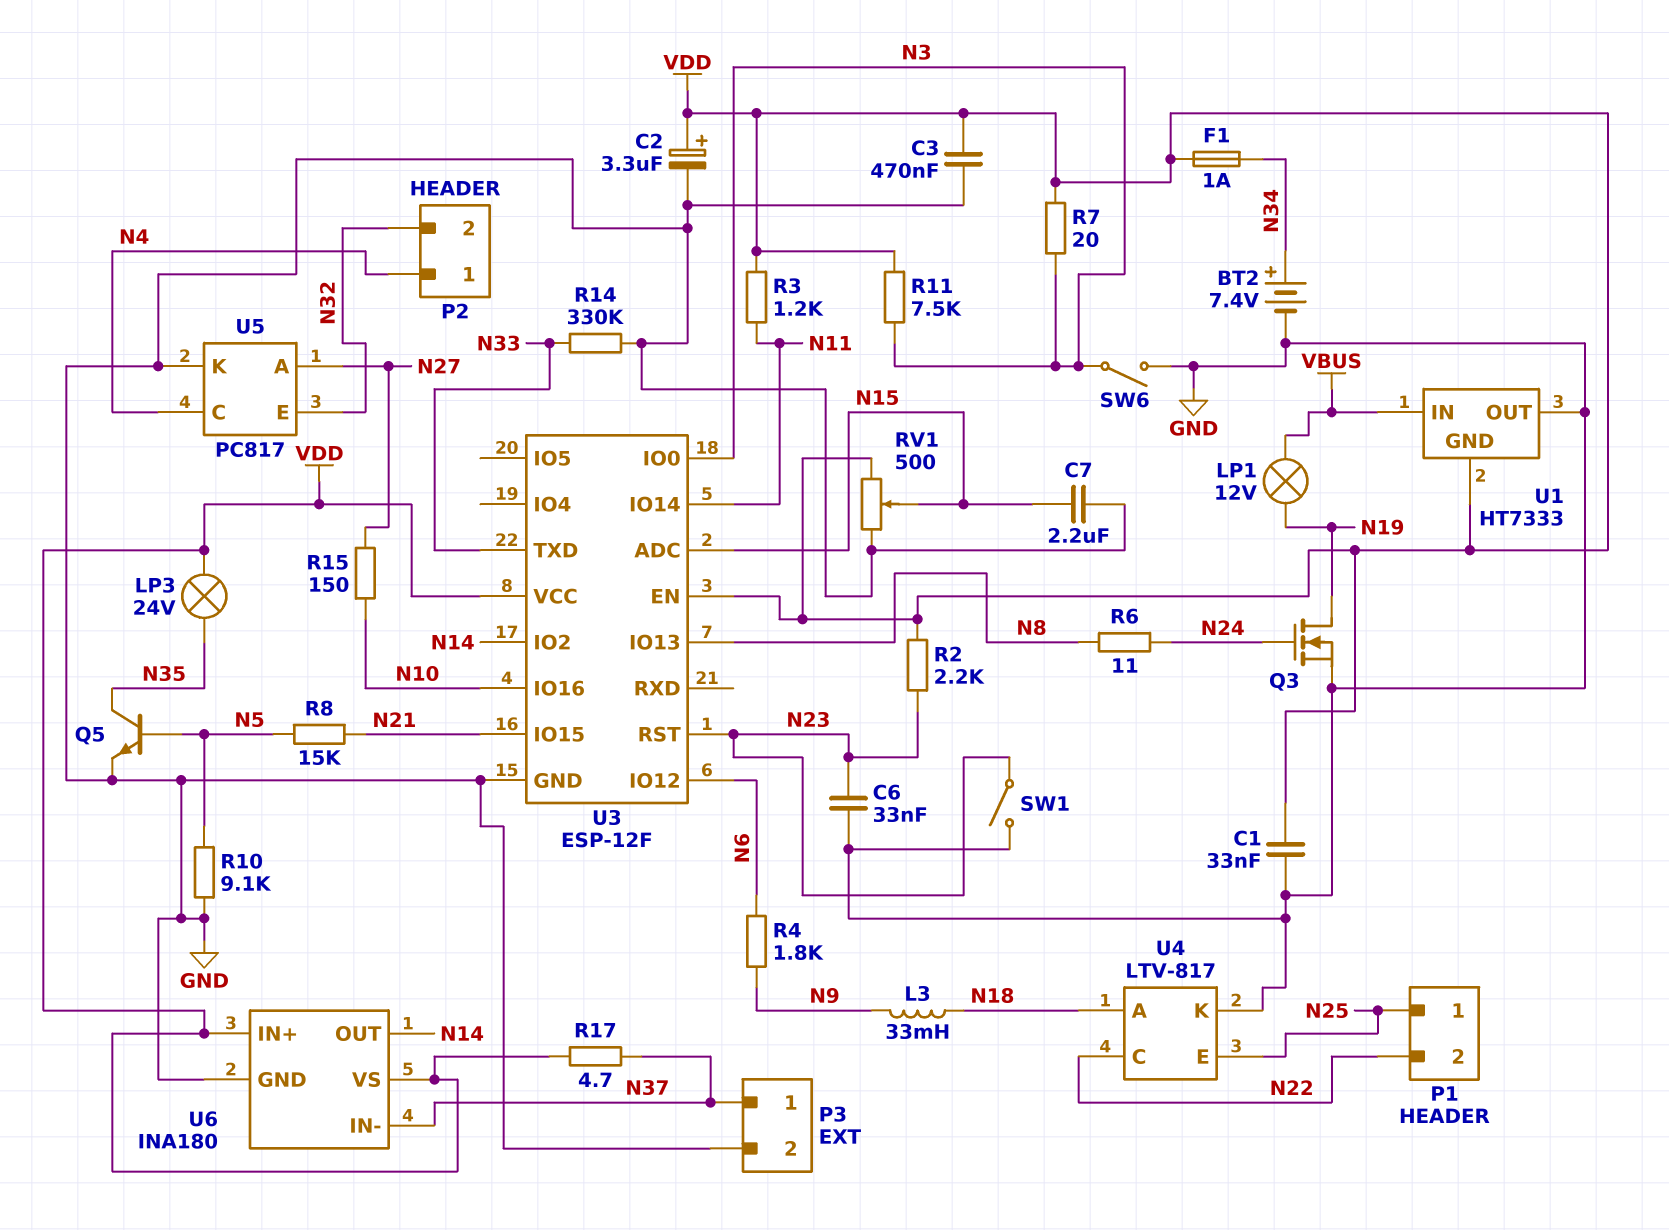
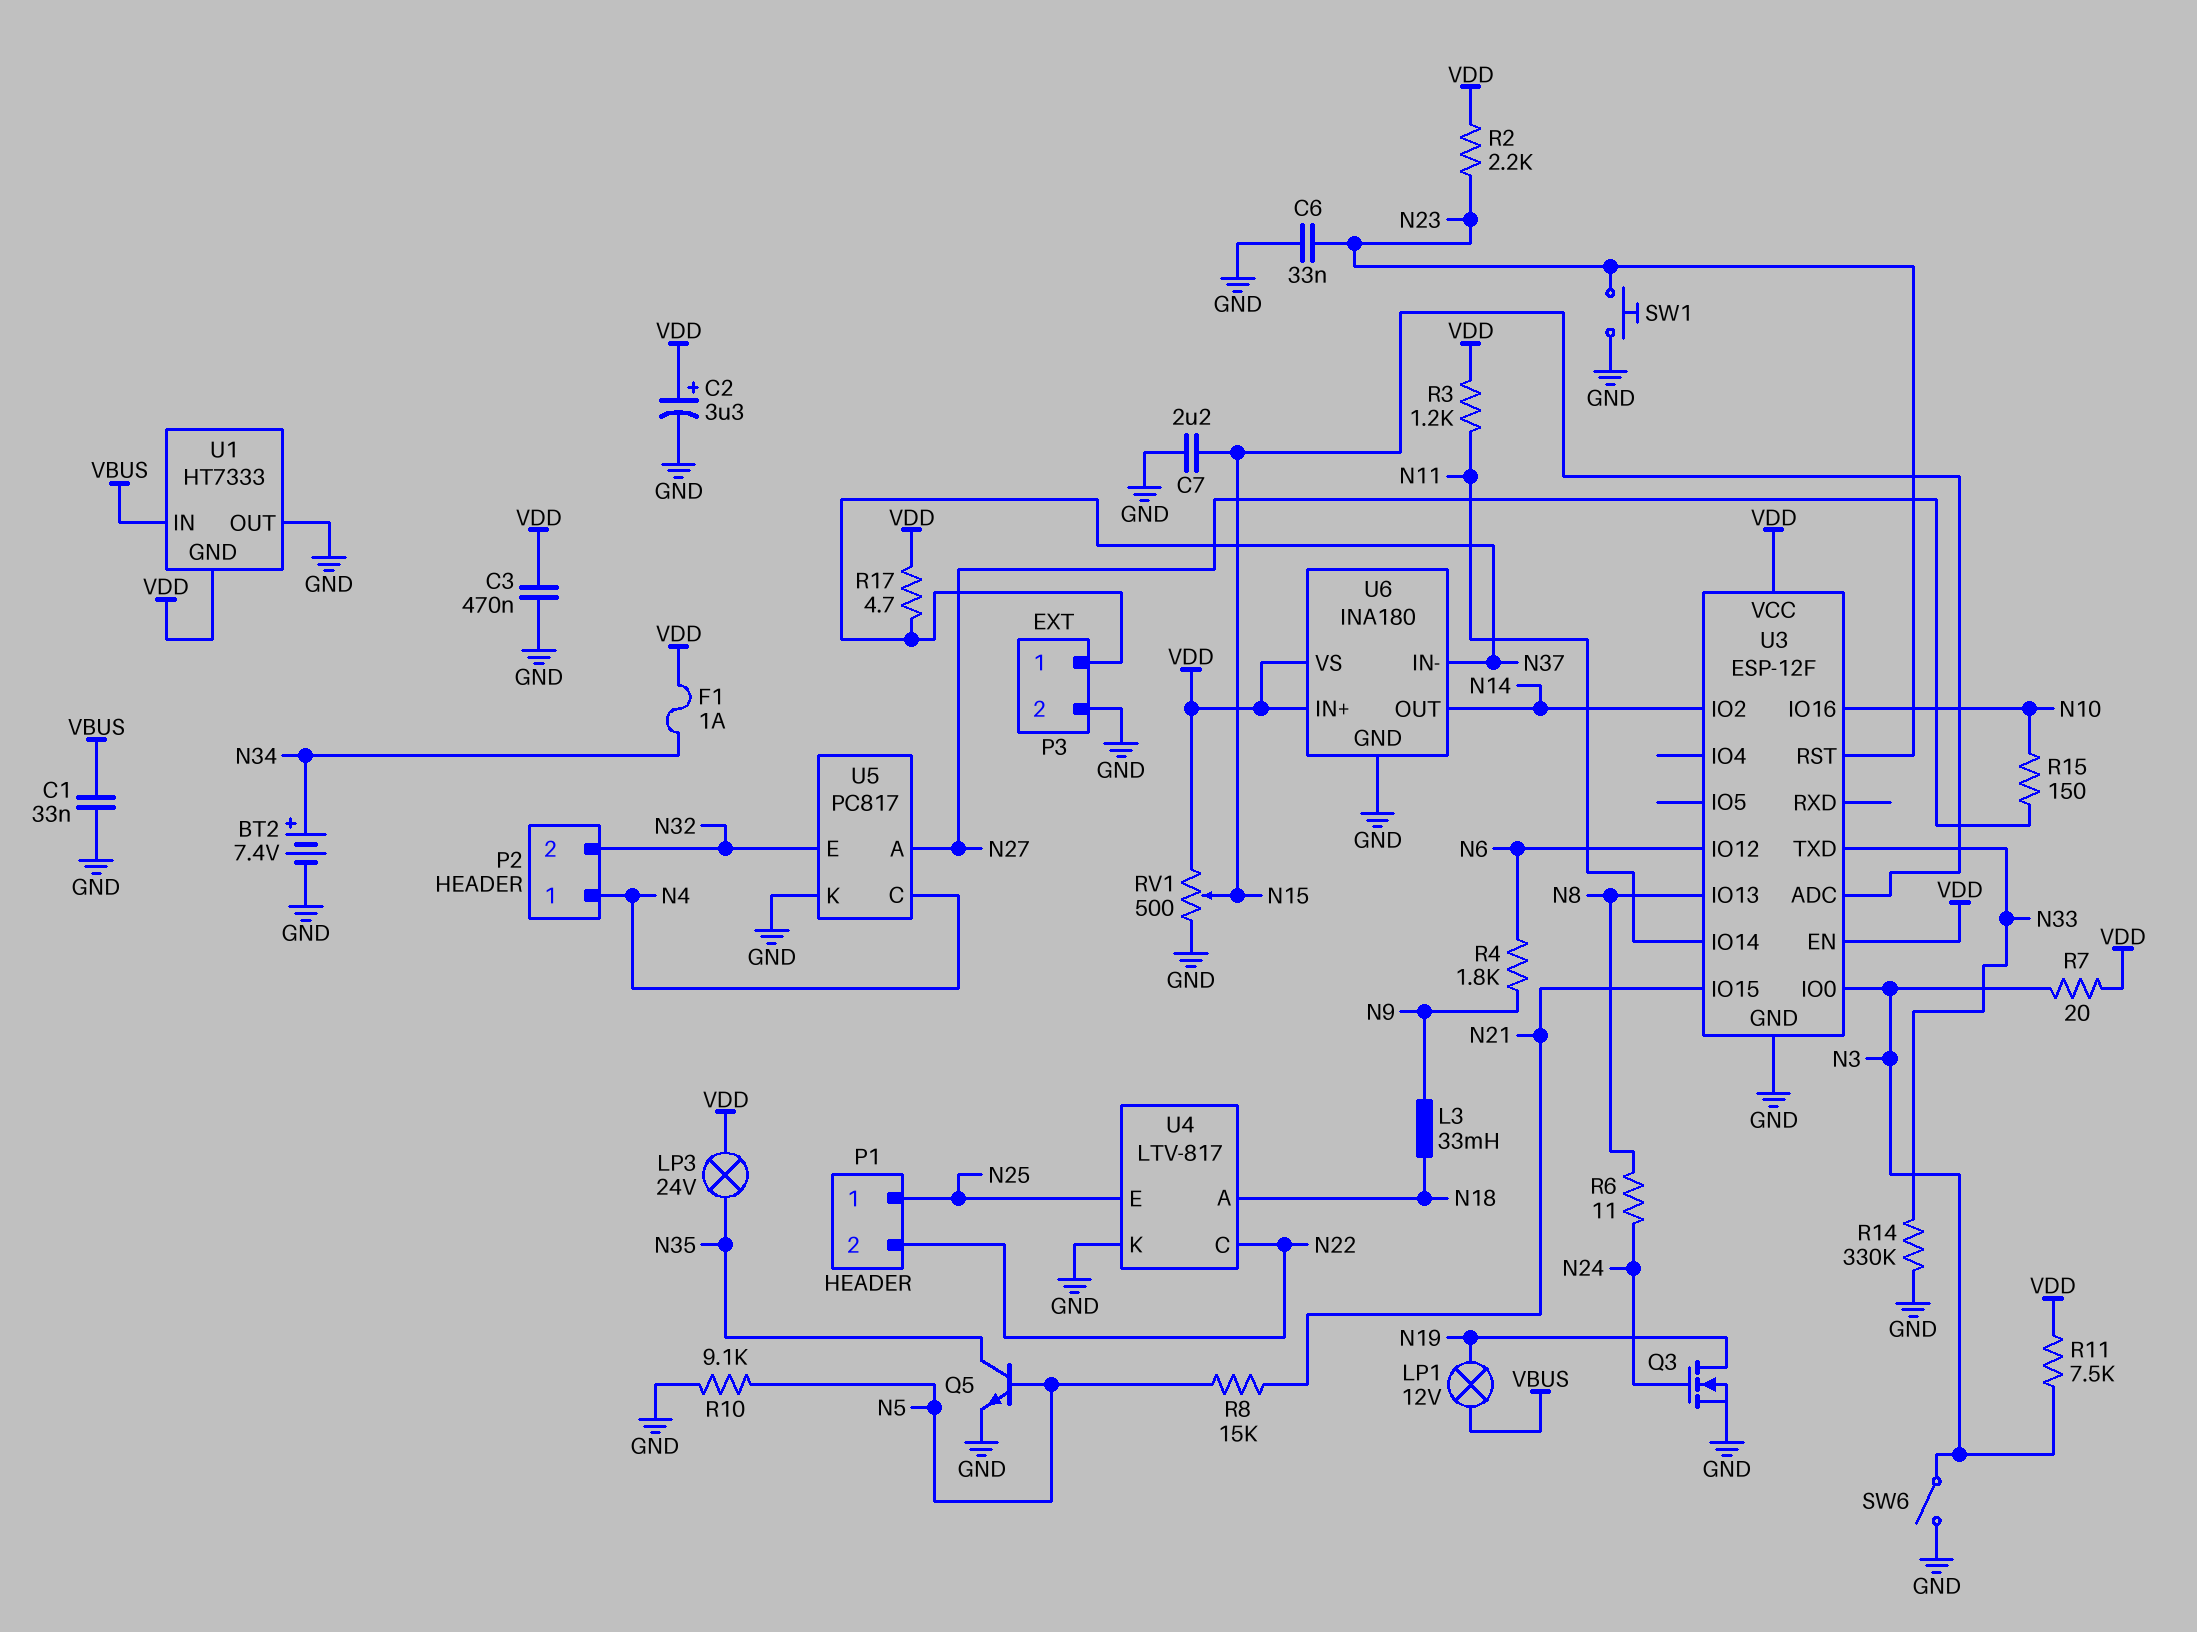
C1: 33nF (GND, VDD) -> 33nF (GND, VBUS)
SW1: switch (GND, N23) -> button (GND, N23)

